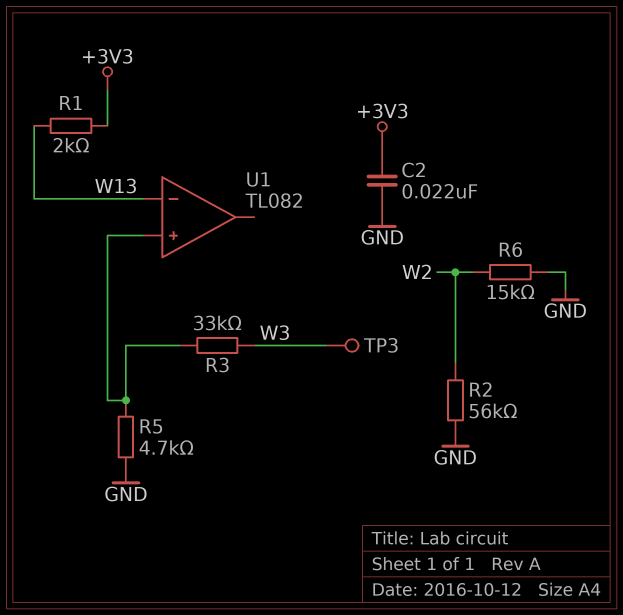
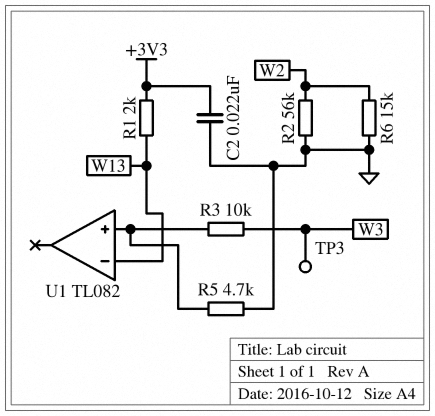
R3: 33k (U1/in+, W3) -> 10k (U1/in+, W3)

